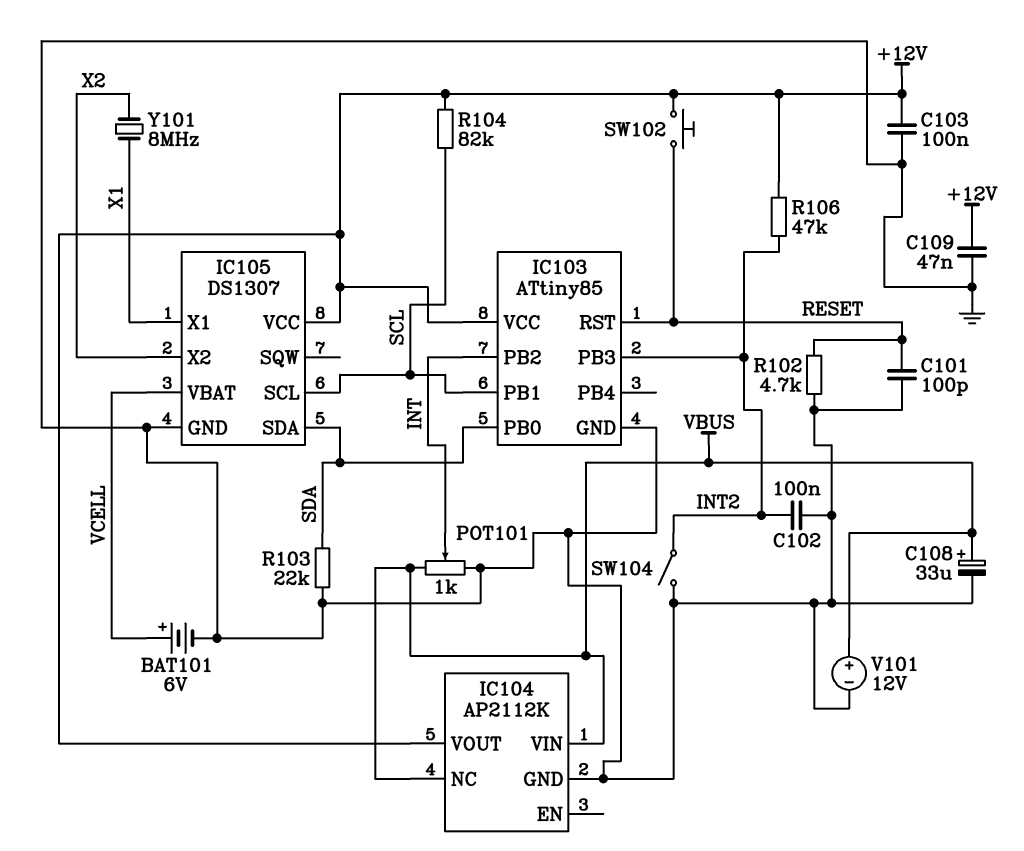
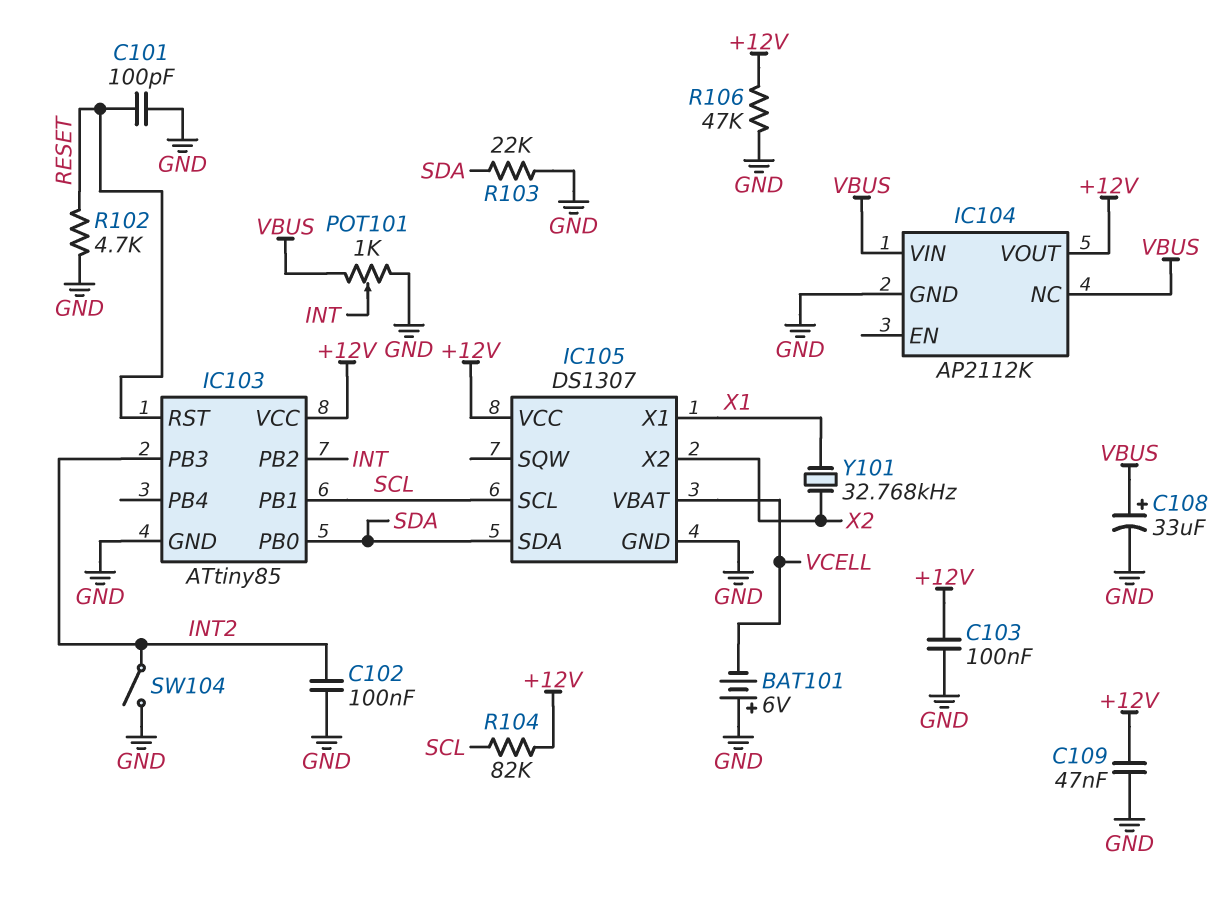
BAT101: 6V (plus VCELL, minus GND) -> 6V (plus GND, minus VCELL)
R106: 47k (+12V, INT2) -> 47k (+12V, GND)
SW102: button (+12V, RESET) -> none
V101: 12V (plus VBUS, minus GND) -> none
Y101: 8MHz (X1, X2) -> 32.768kHz (X1, X2)

